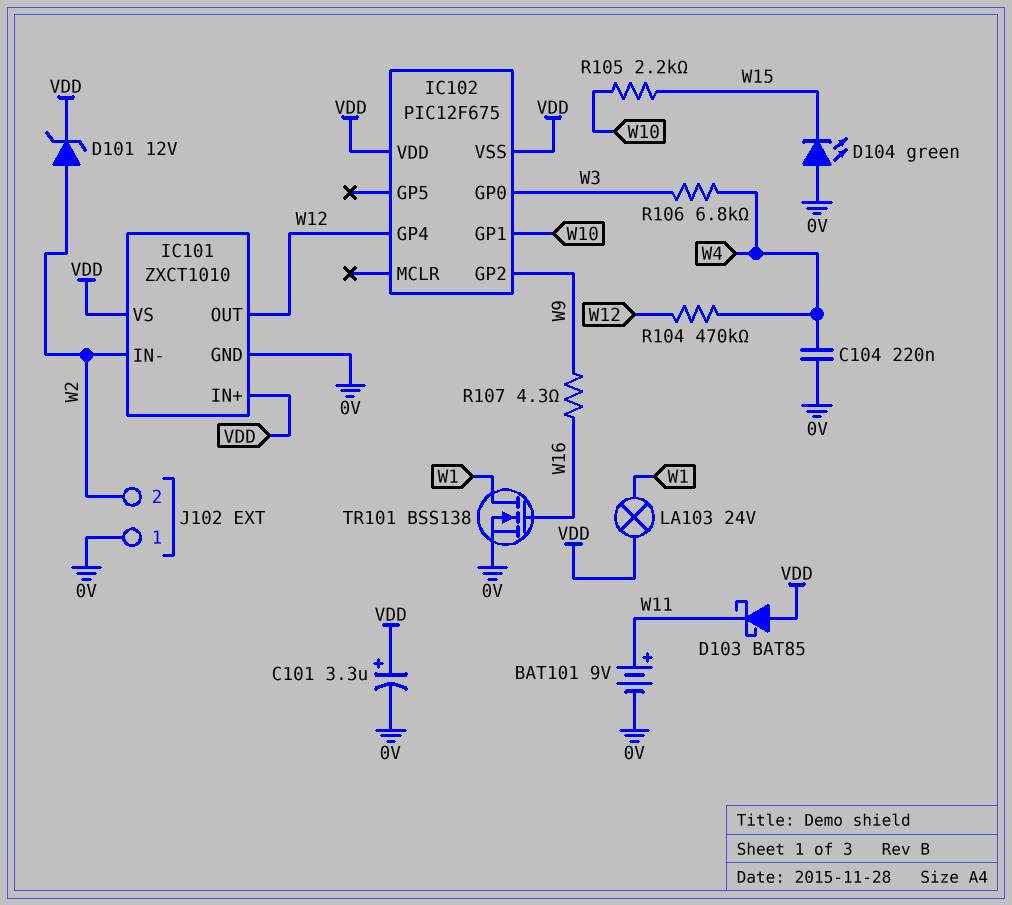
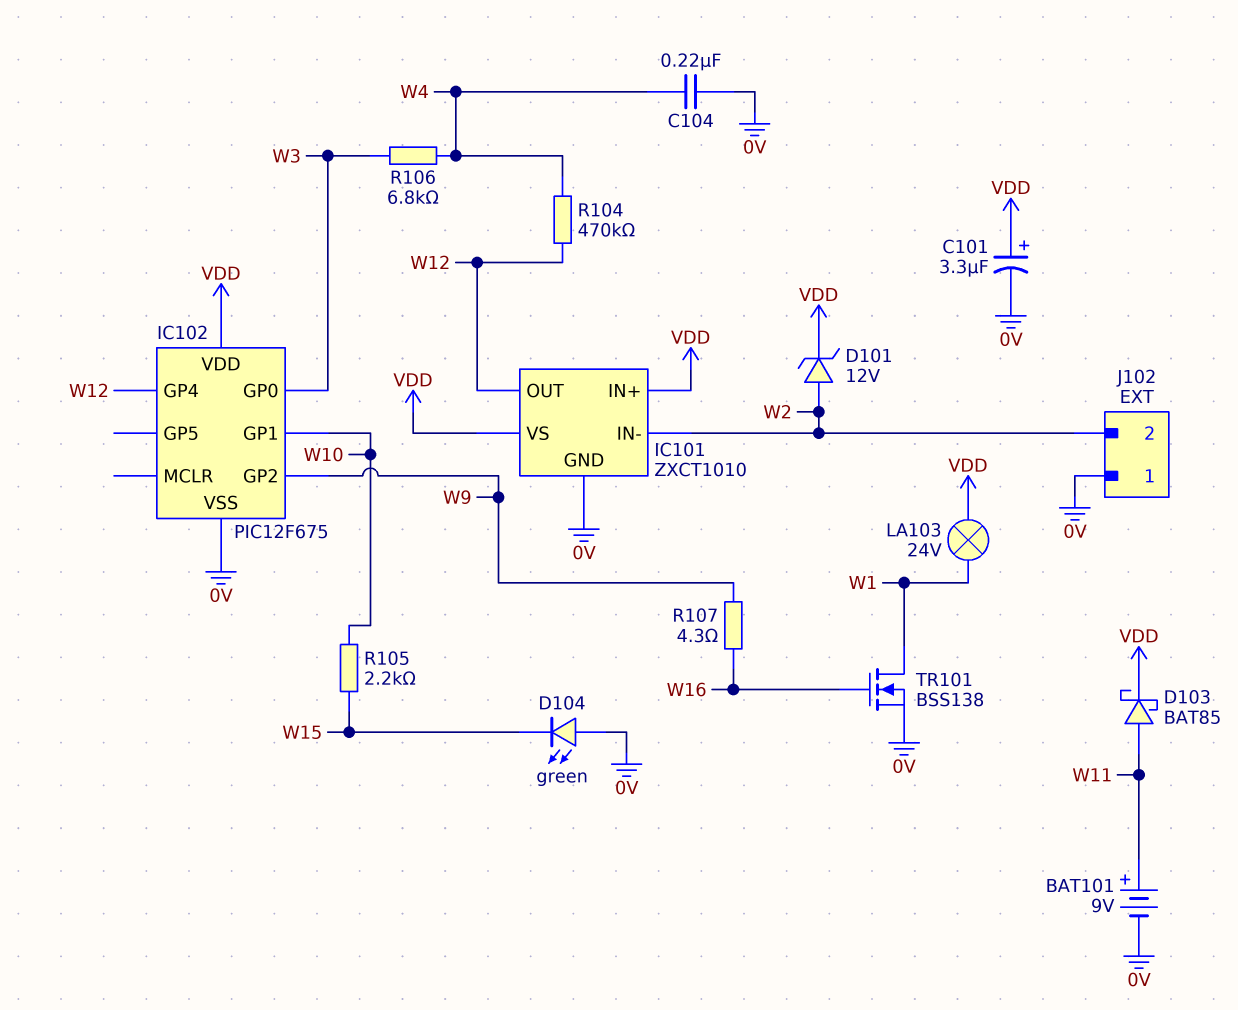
D103: schottky BAT85 (A VDD, K W11) -> schottky BAT85 (A W11, K VDD)
IC102 pin VSS: VDD -> 0V

